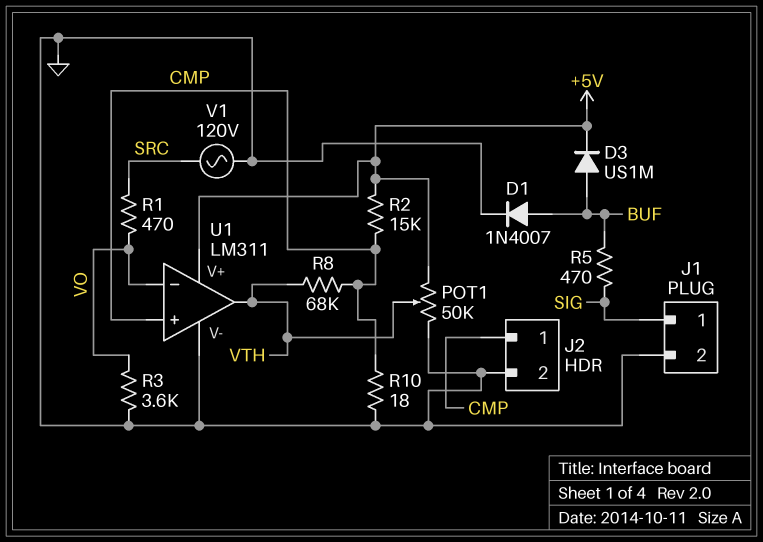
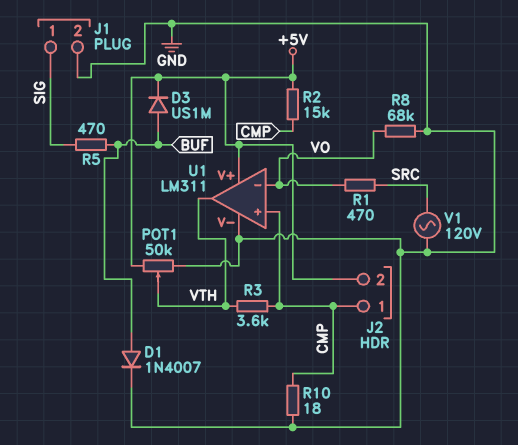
J2 pin 2: GND -> +5V
R3: 3.6k (GND, VO) -> 3.6k (CMP, VTH)
R8: 68k (CMP, VTH) -> 68k (GND, VO)

